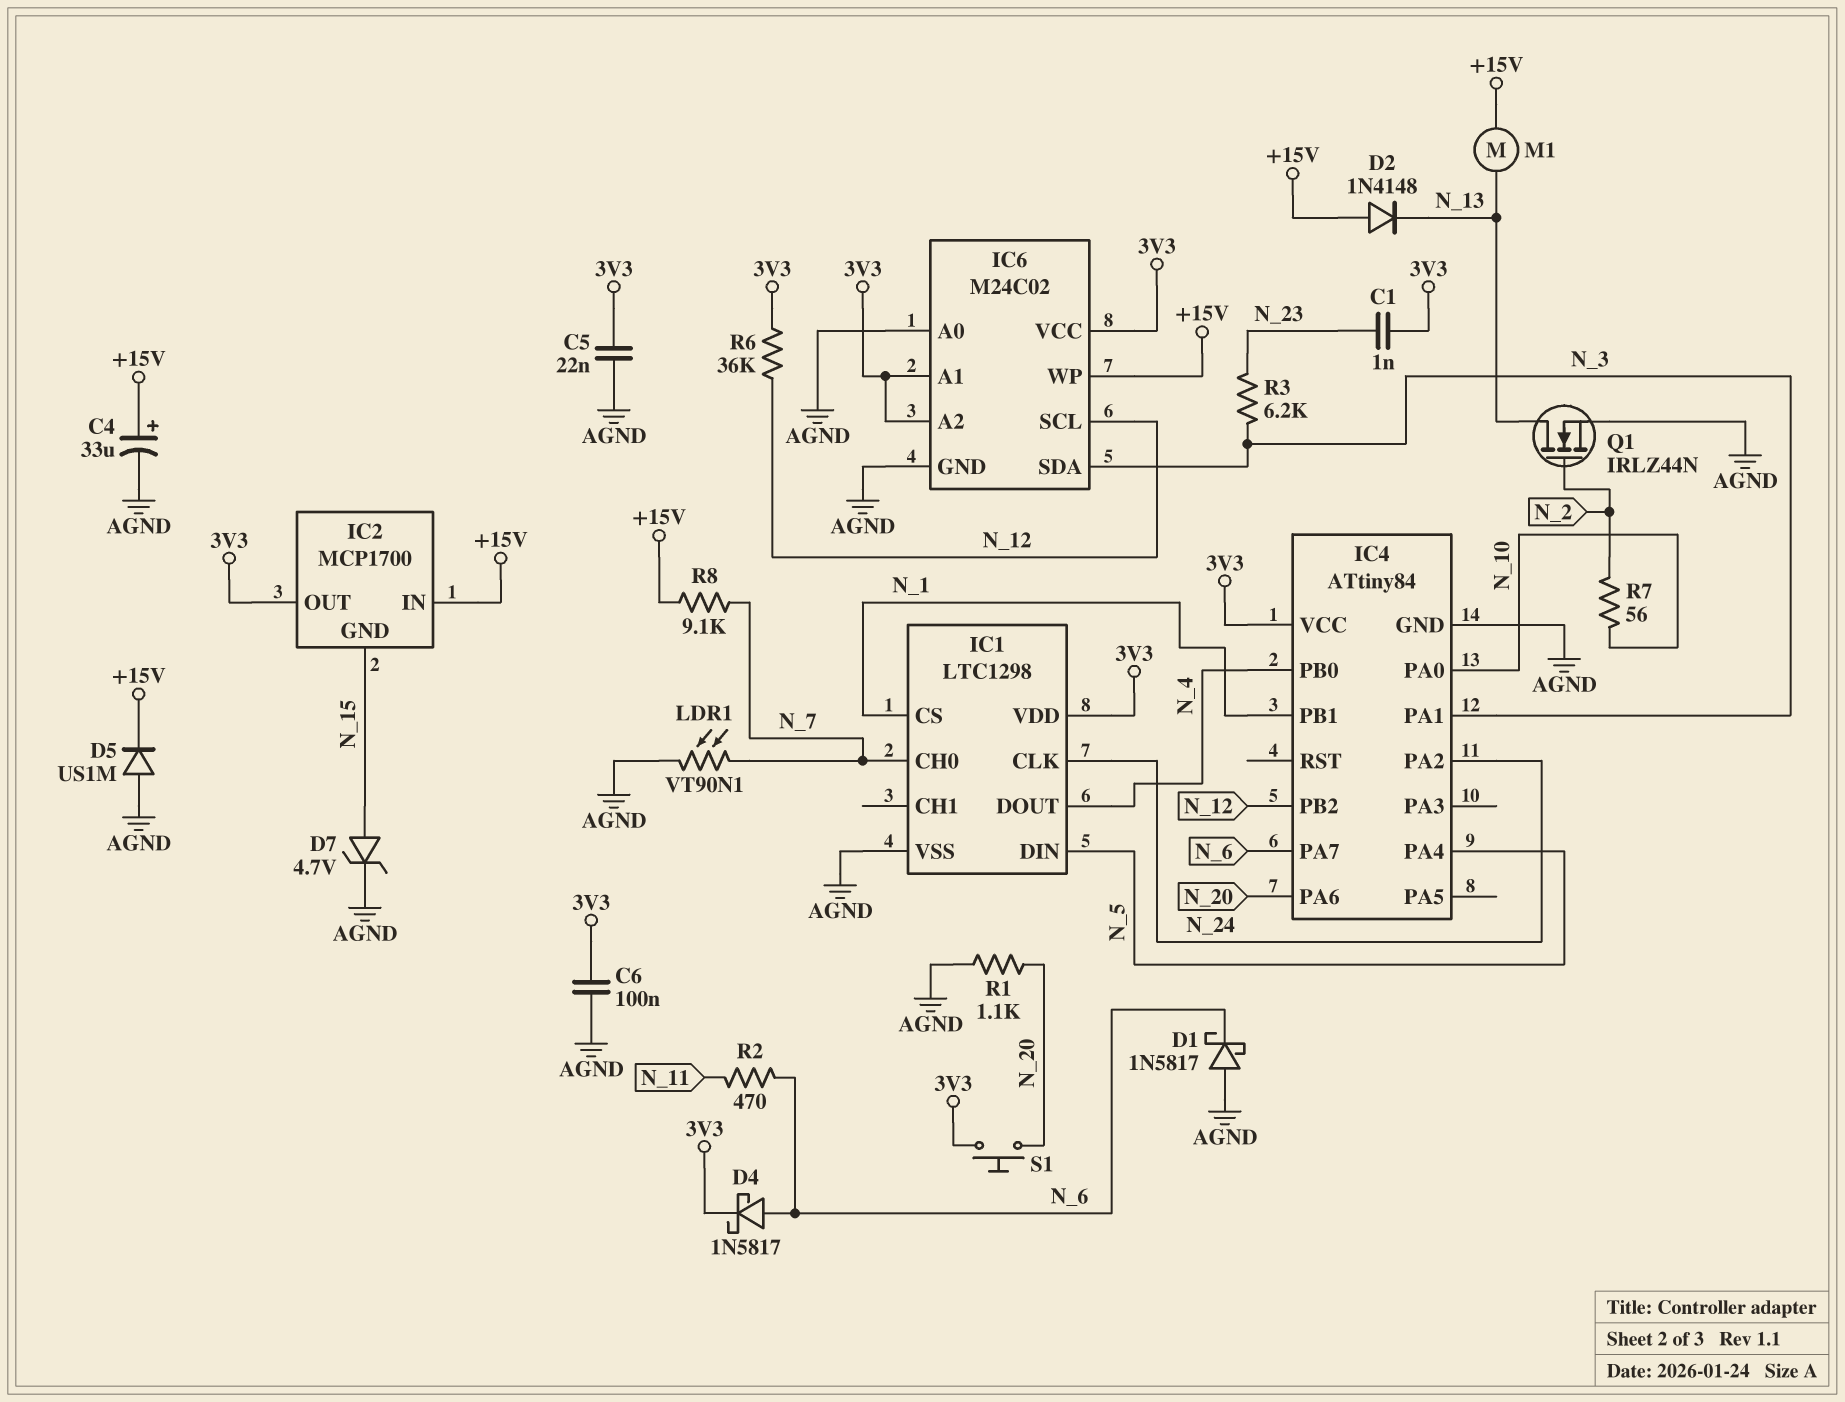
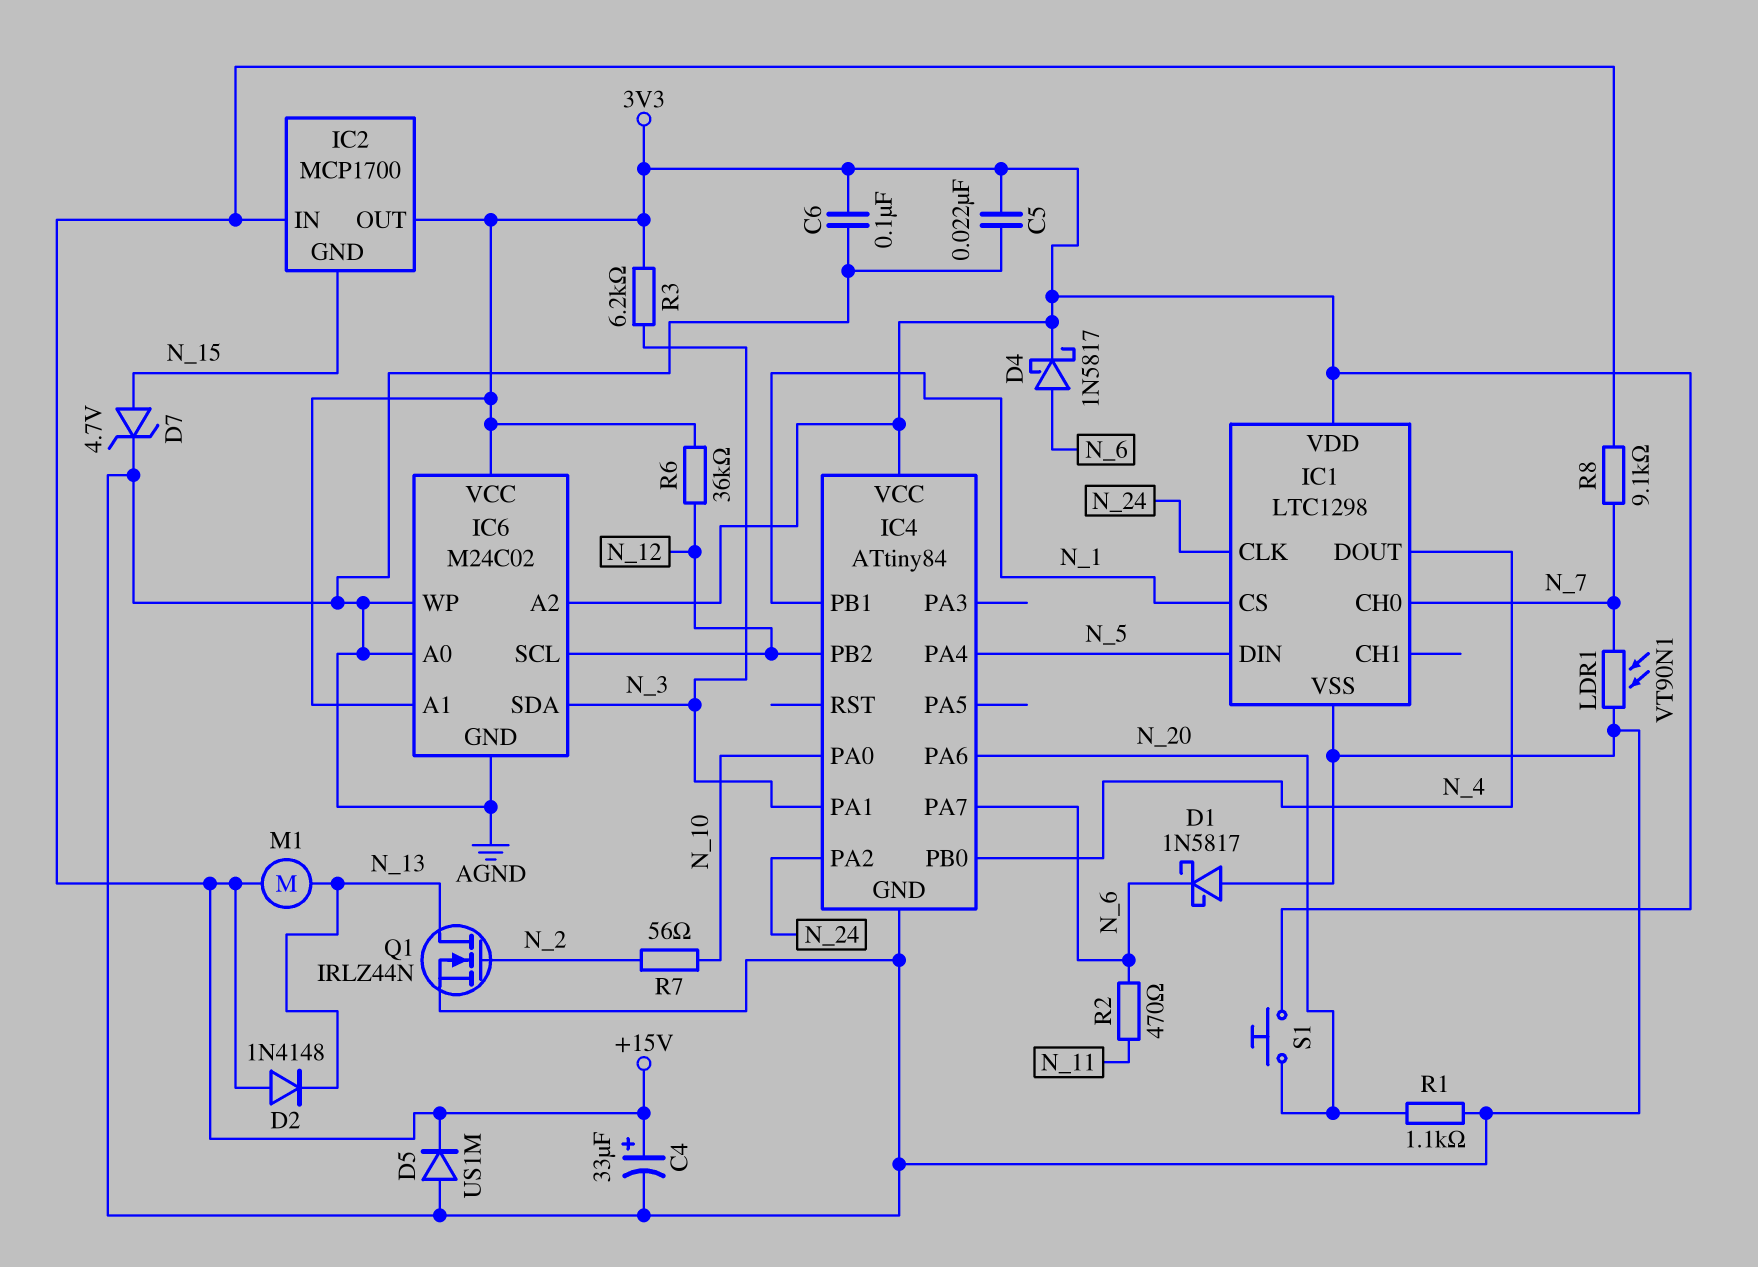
C1: 1nF (3V3, N_23) -> none
IC6 pin WP: +15V -> AGND
R3: 6.2k (N_3, N_23) -> 6.2k (3V3, N_3)

